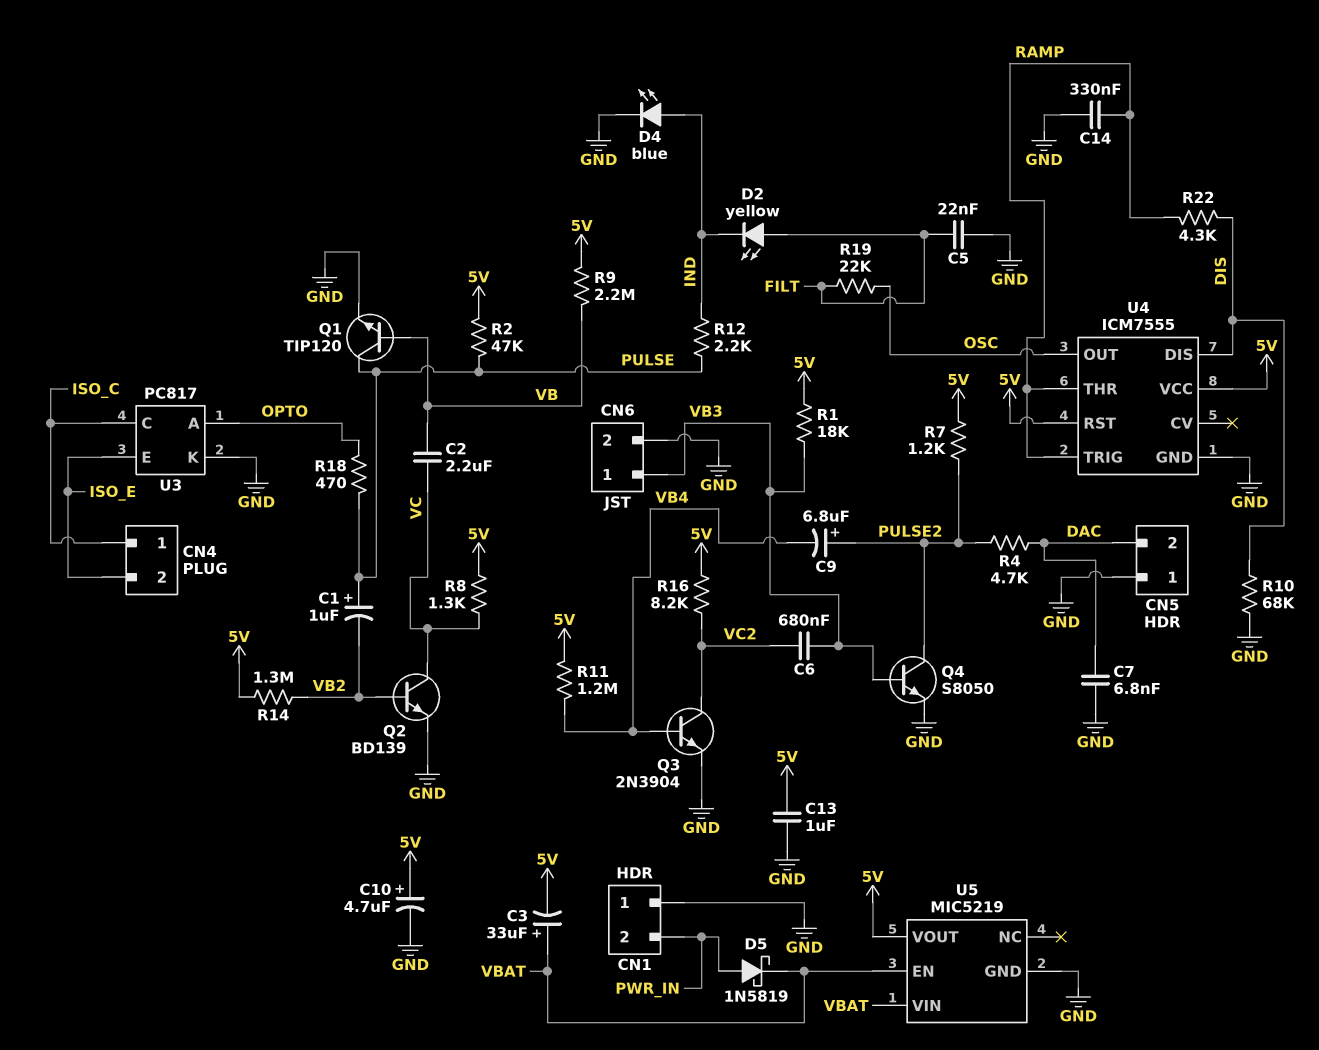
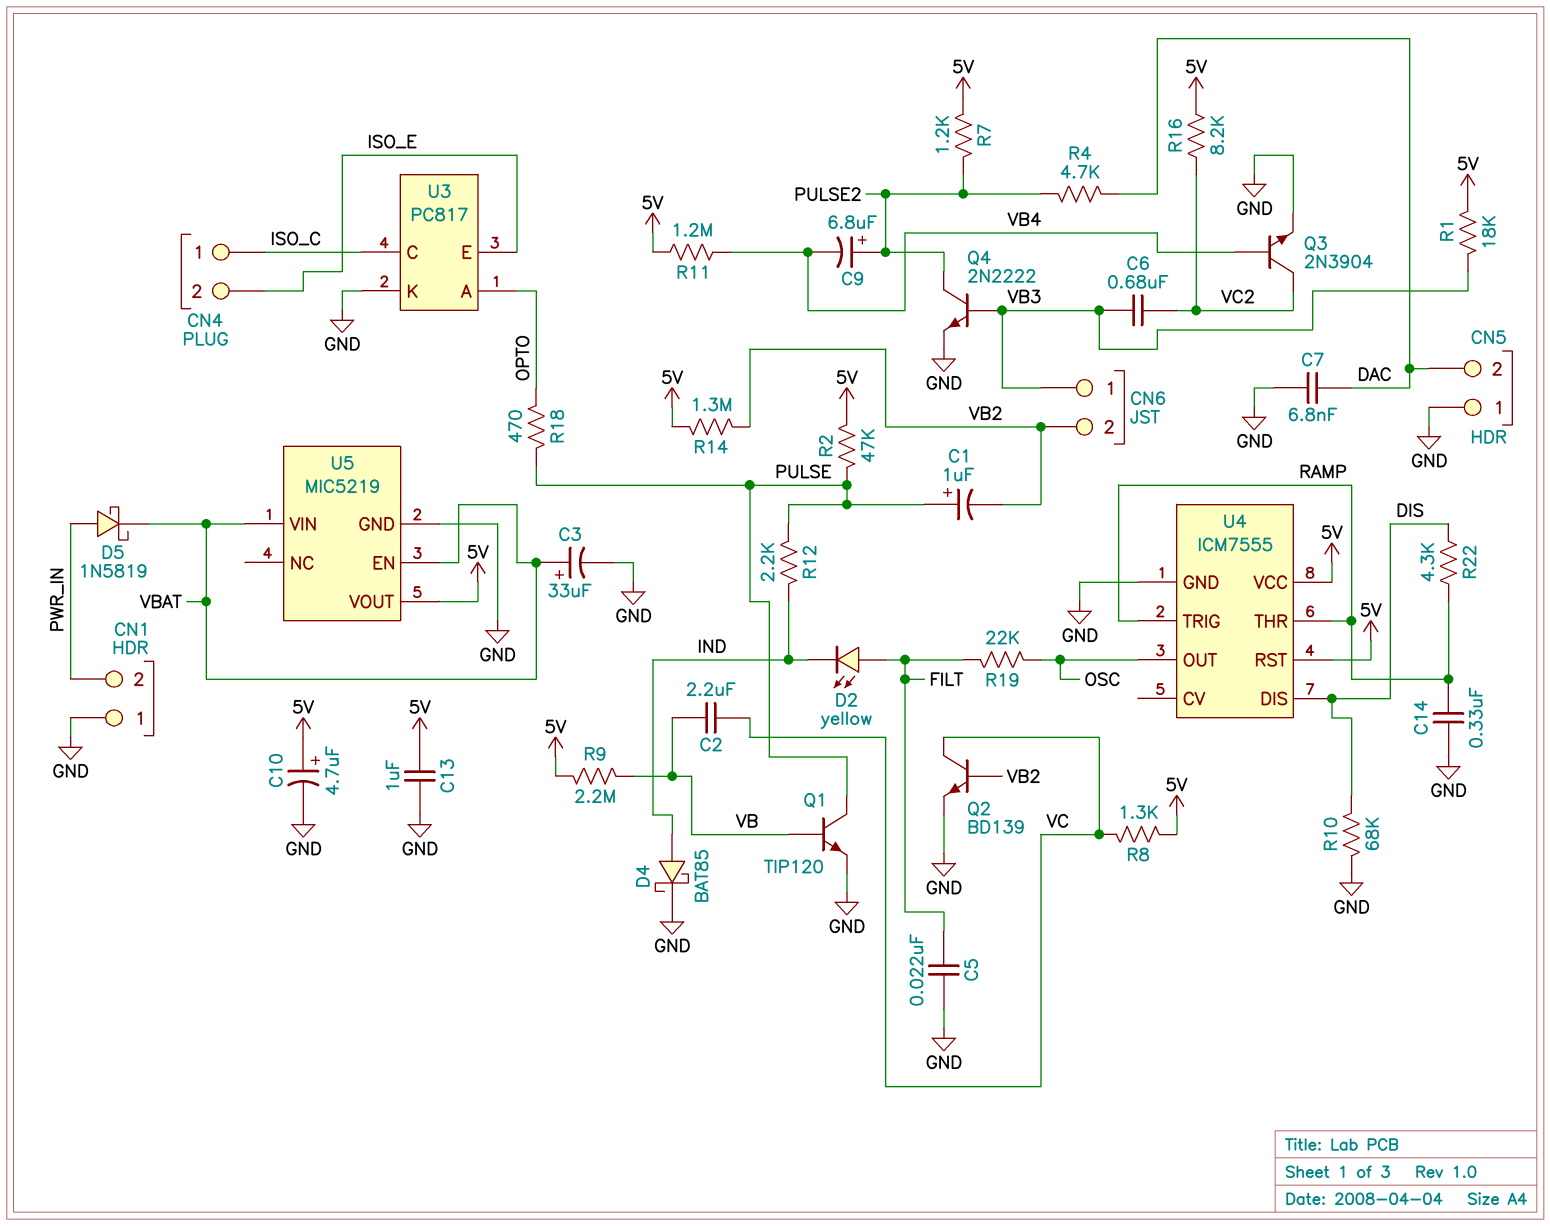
C3: 33uF (plus VBAT, minus 5V) -> 33uF (plus VBAT, minus GND)
CN6 pin 2: GND -> VB2
D4: LED blue (A IND, K GND) -> schottky BAT85 (A IND, K GND)
Q4: NPN S8050 (B VB3, C PULSE2, E GND) -> NPN 2N2222 (B VB3, C PULSE2, E GND)

